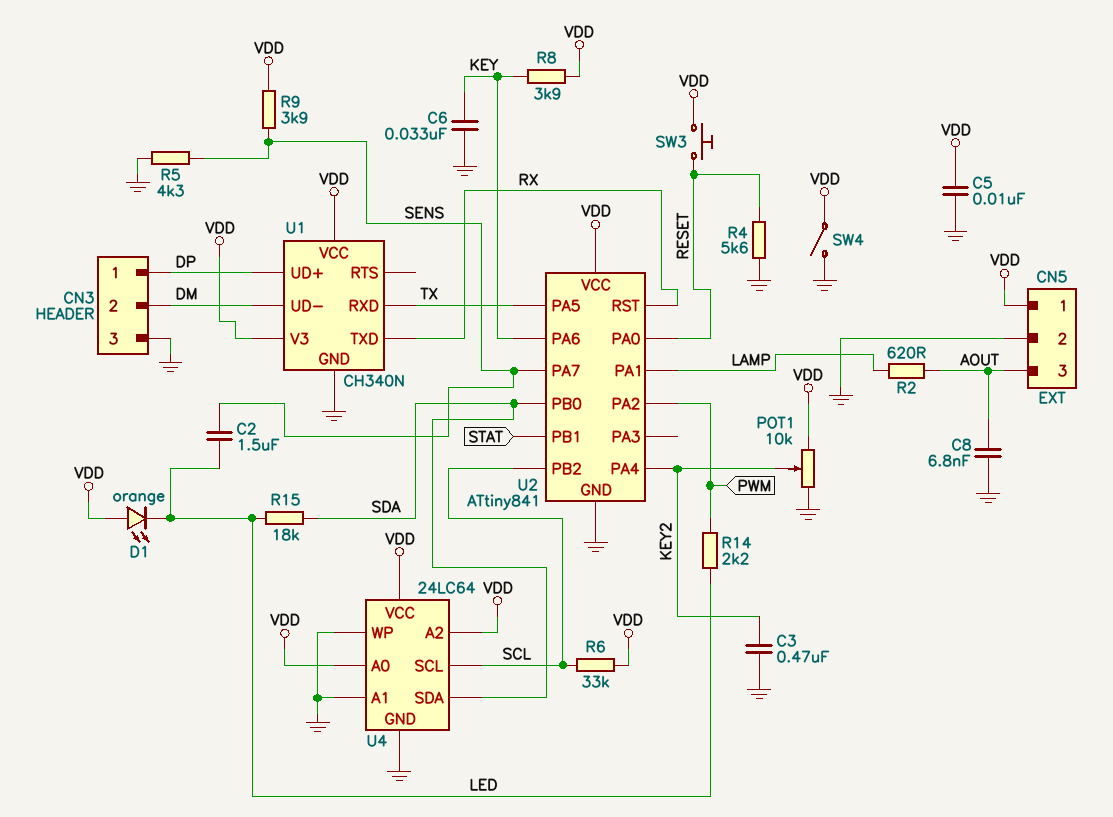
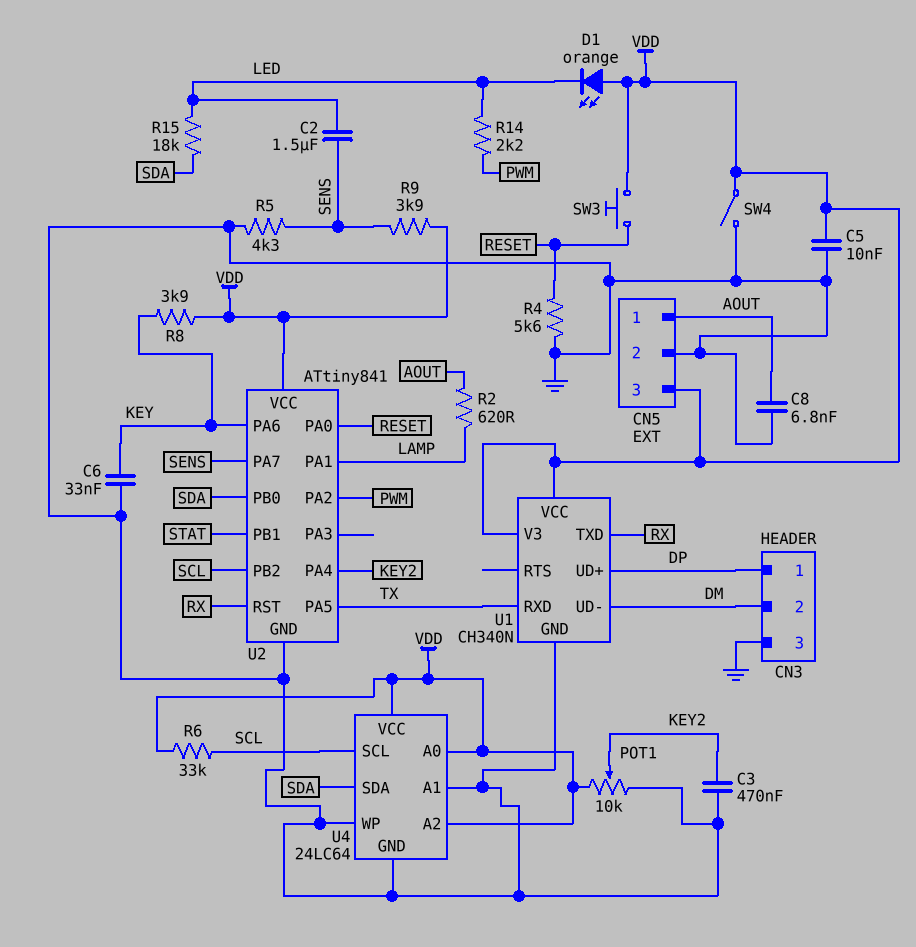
CN5 pin 1: VDD -> AOUT
CN5 pin 3: AOUT -> VDD

